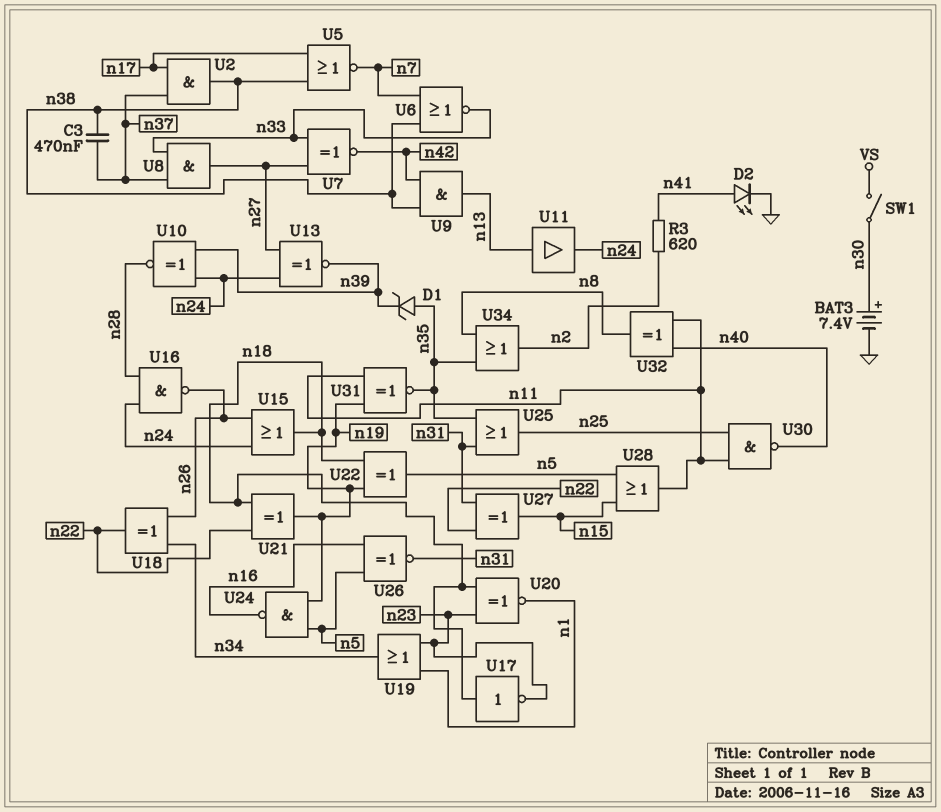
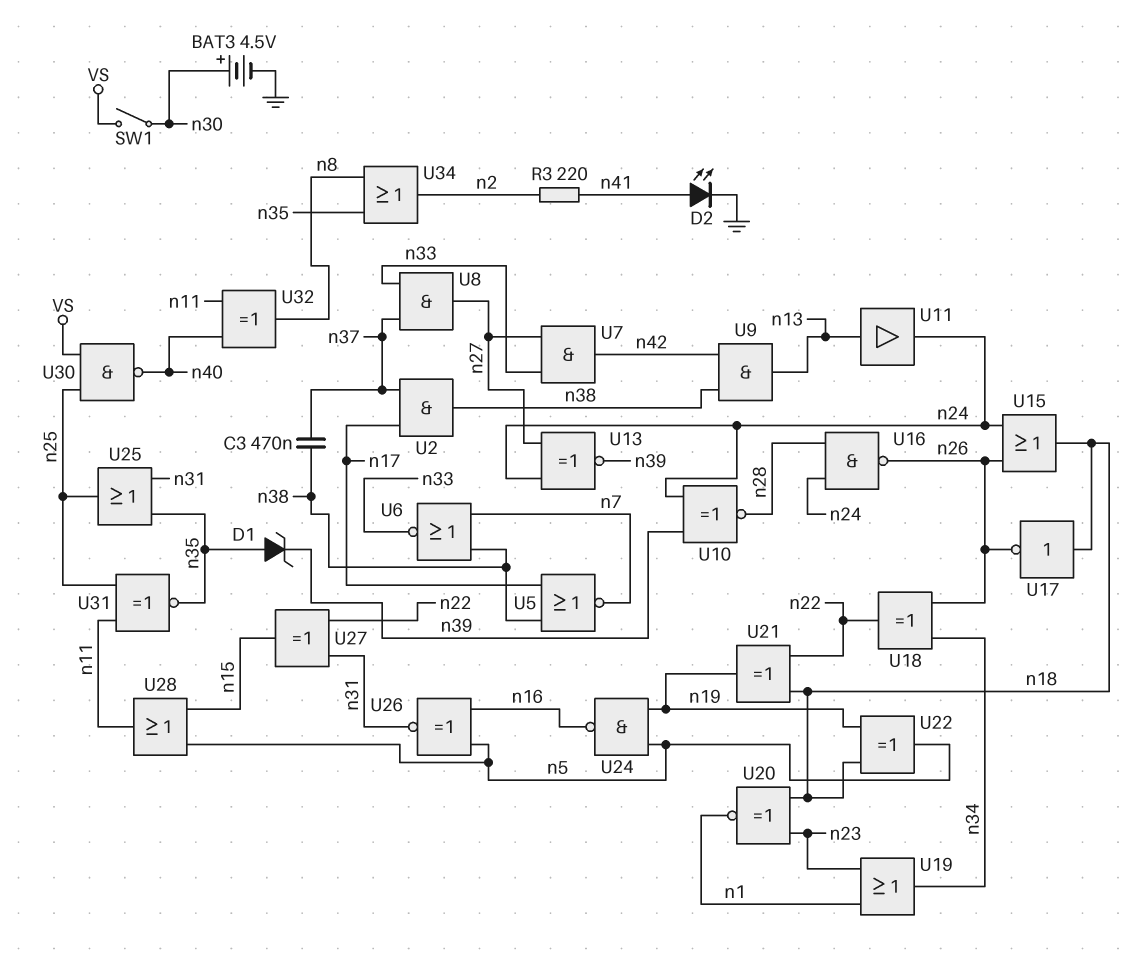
BAT3: 7.4V (plus n30, minus GND) -> 4.5V (plus n30, minus GND)
R3: 620 (n2, n41) -> 220 (n2, n41)
U7: XNOR (in n27, in n33, out n42) -> AND (in n27, in n33, out n42)
U17: NOT (in n18, out n23) -> NOT (in n18, out n26)
U30: NAND (in n11, in n25, out n40) -> NAND (in VS, in n25, out n40)
U31: XNOR (in n11, in n19, out n35) -> XNOR (in n11, in n25, out n35)

